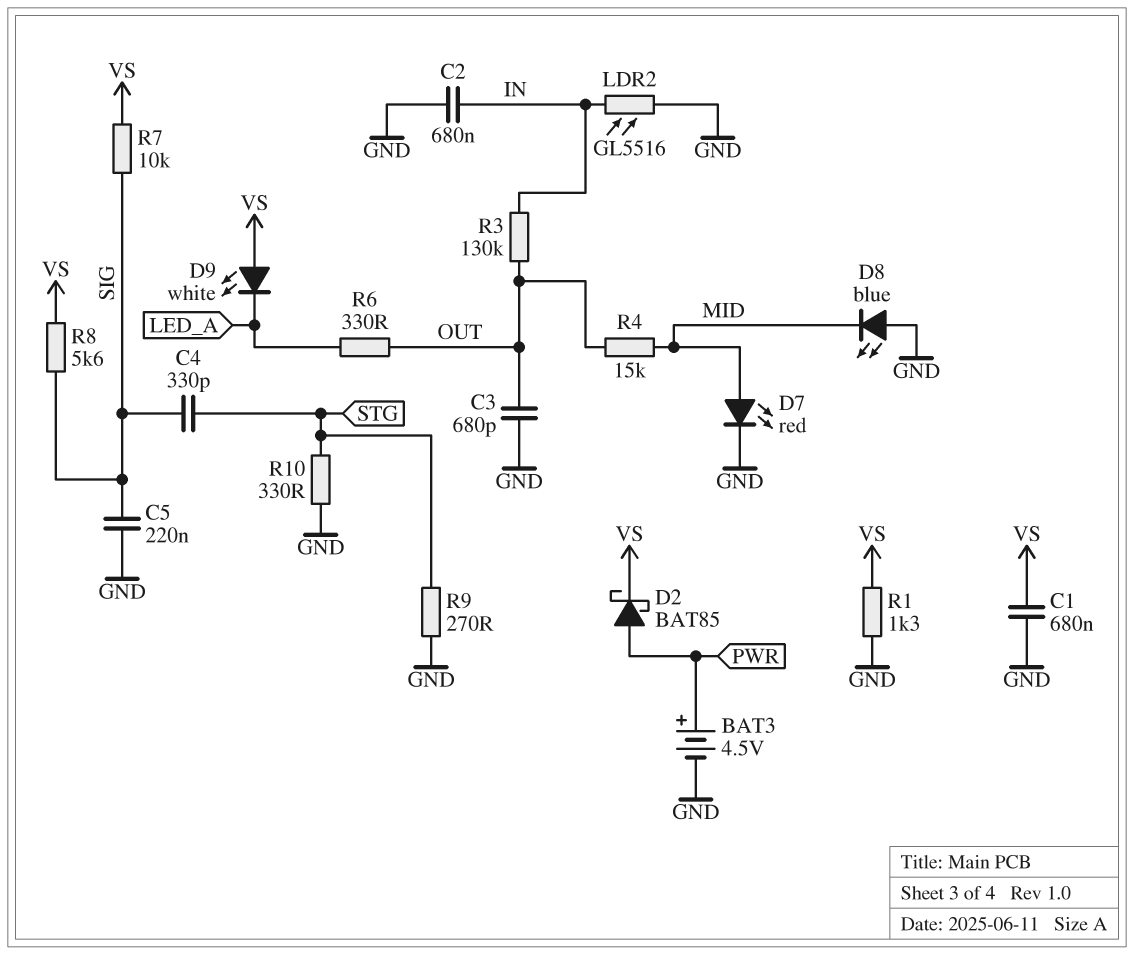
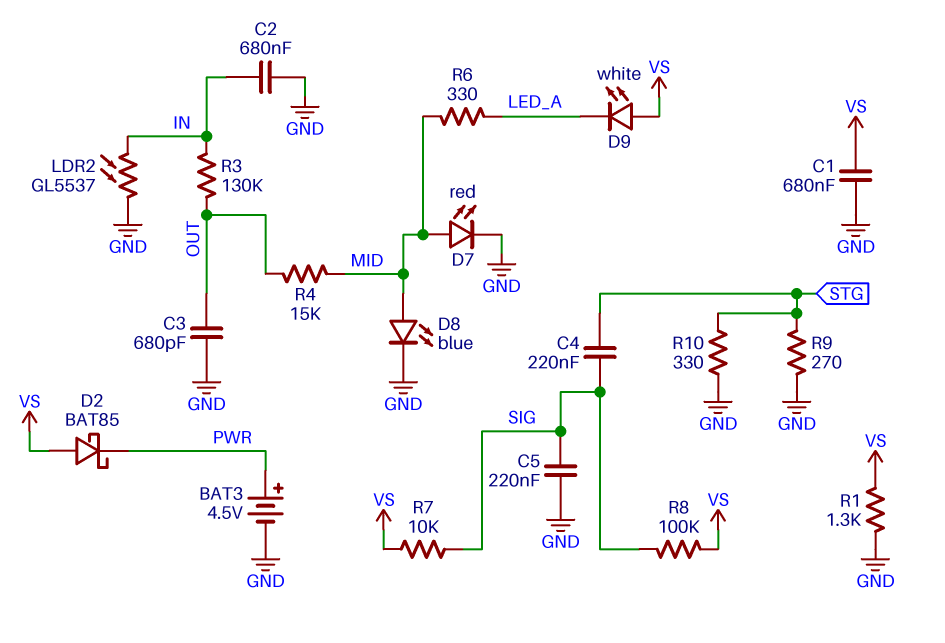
C4: 330pF (SIG, STG) -> 220nF (SIG, STG)
D2: schottky BAT85 (A PWR, K VS) -> schottky BAT85 (A VS, K PWR)
D8: LED blue (A GND, K MID) -> LED blue (A MID, K GND)
LDR2: GL5516 (GND, IN) -> GL5537 (GND, IN)
R6: 330 (LED_A, OUT) -> 330 (LED_A, MID)
R8: 5.6k (SIG, VS) -> 100k (SIG, VS)

